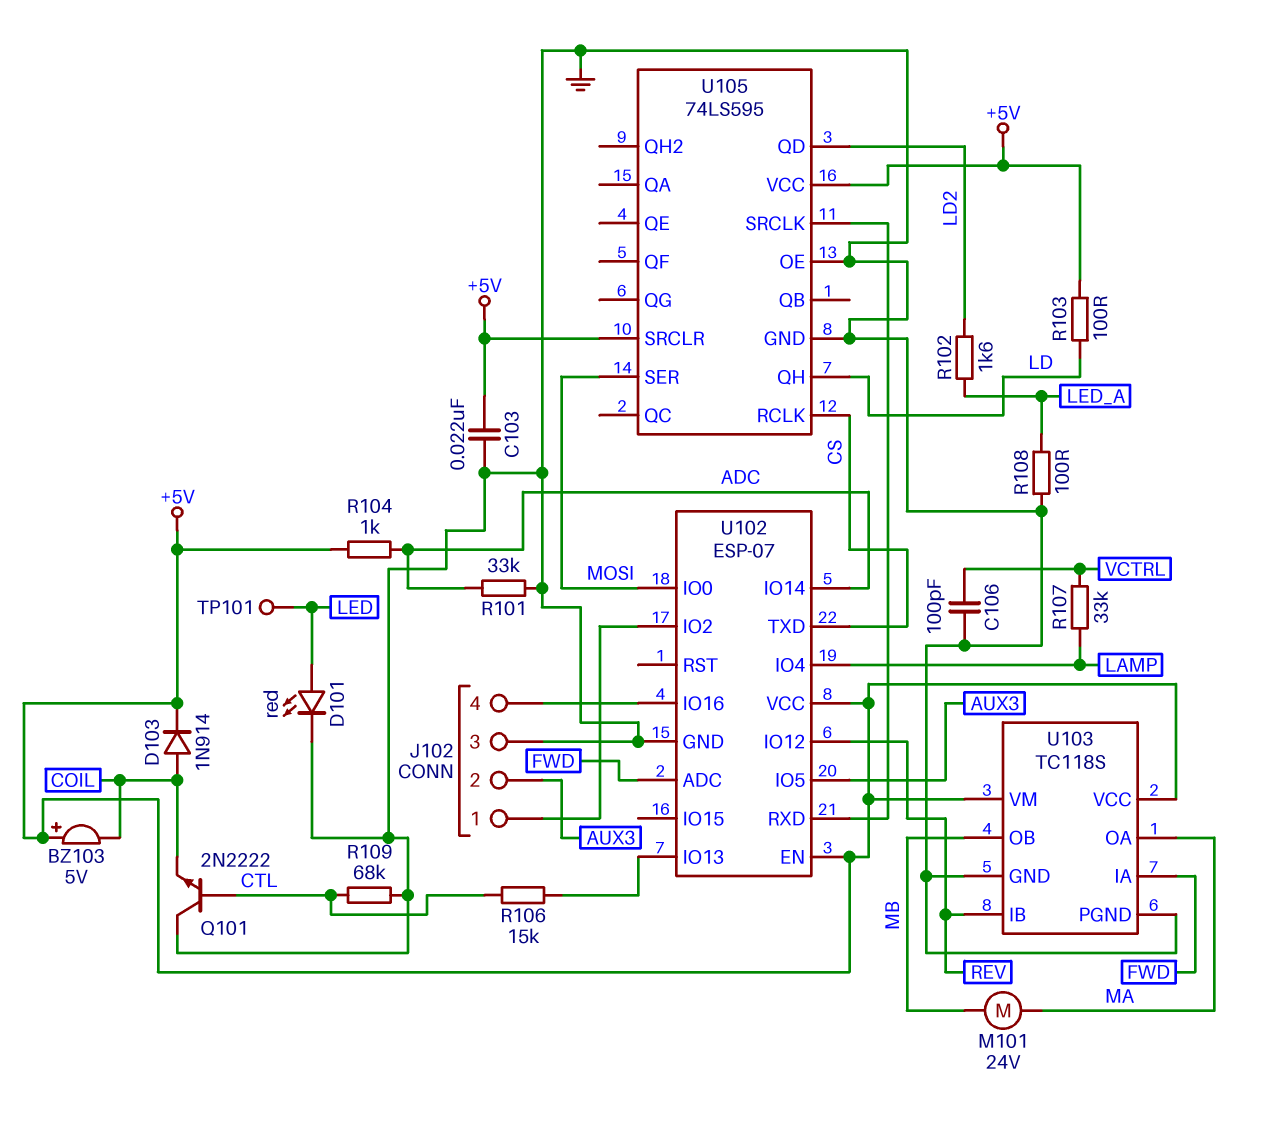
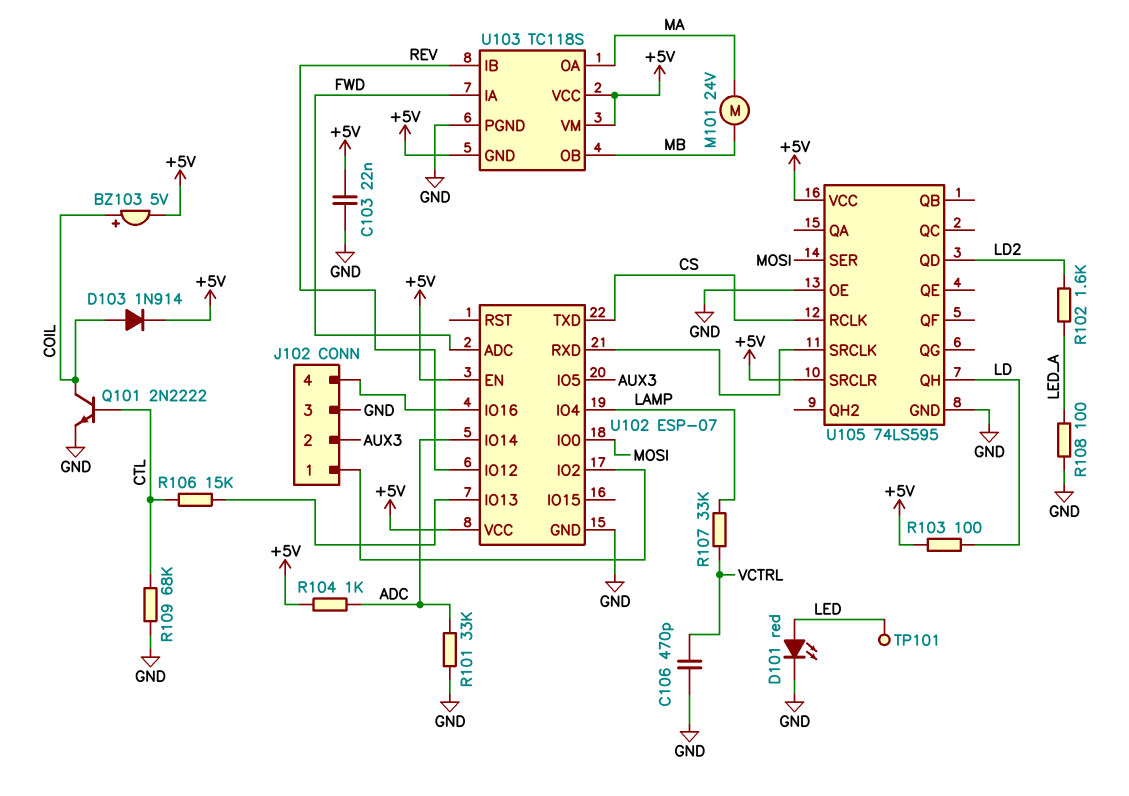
BZ103: buzzer 5V (plus +5V, minus COIL) -> buzzer 5V (plus COIL, minus +5V)
C106: 100pF (GND, VCTRL) -> 470pF (GND, VCTRL)
Q101: NPN 2N2222 (B CTL, C GND, E COIL) -> NPN 2N2222 (B CTL, C COIL, E GND)
U103 pin GND: GND -> +5V

